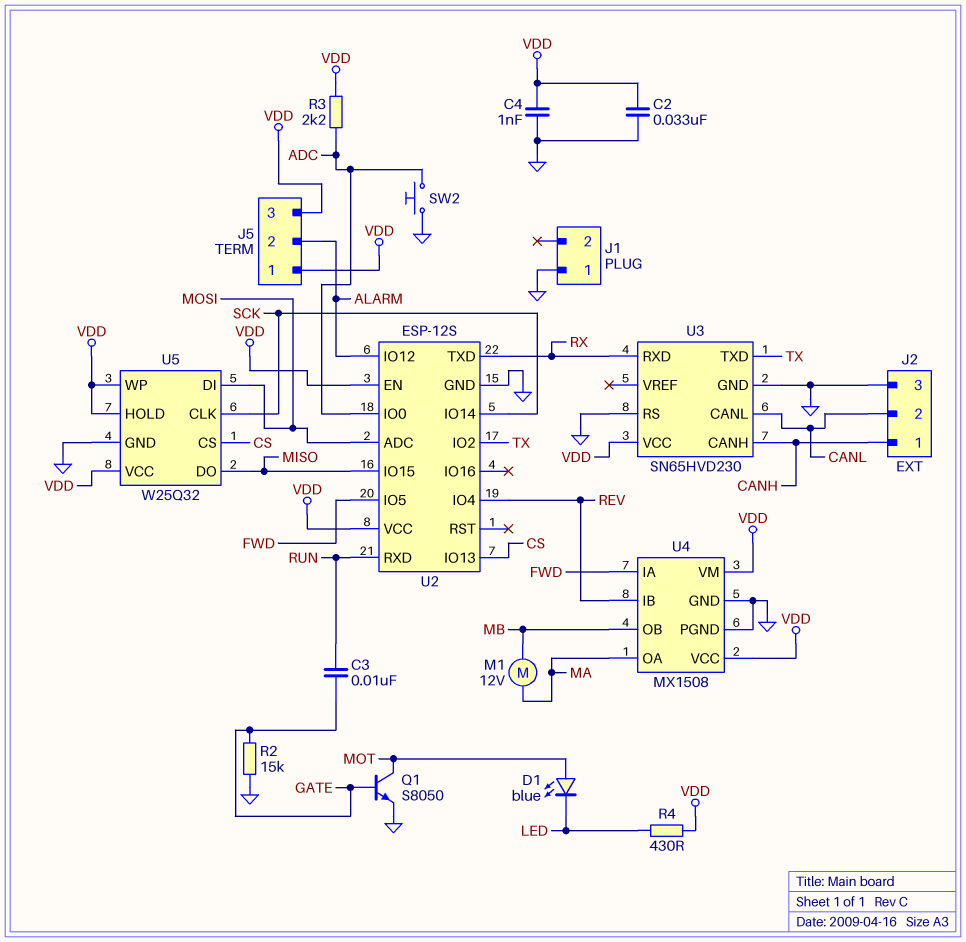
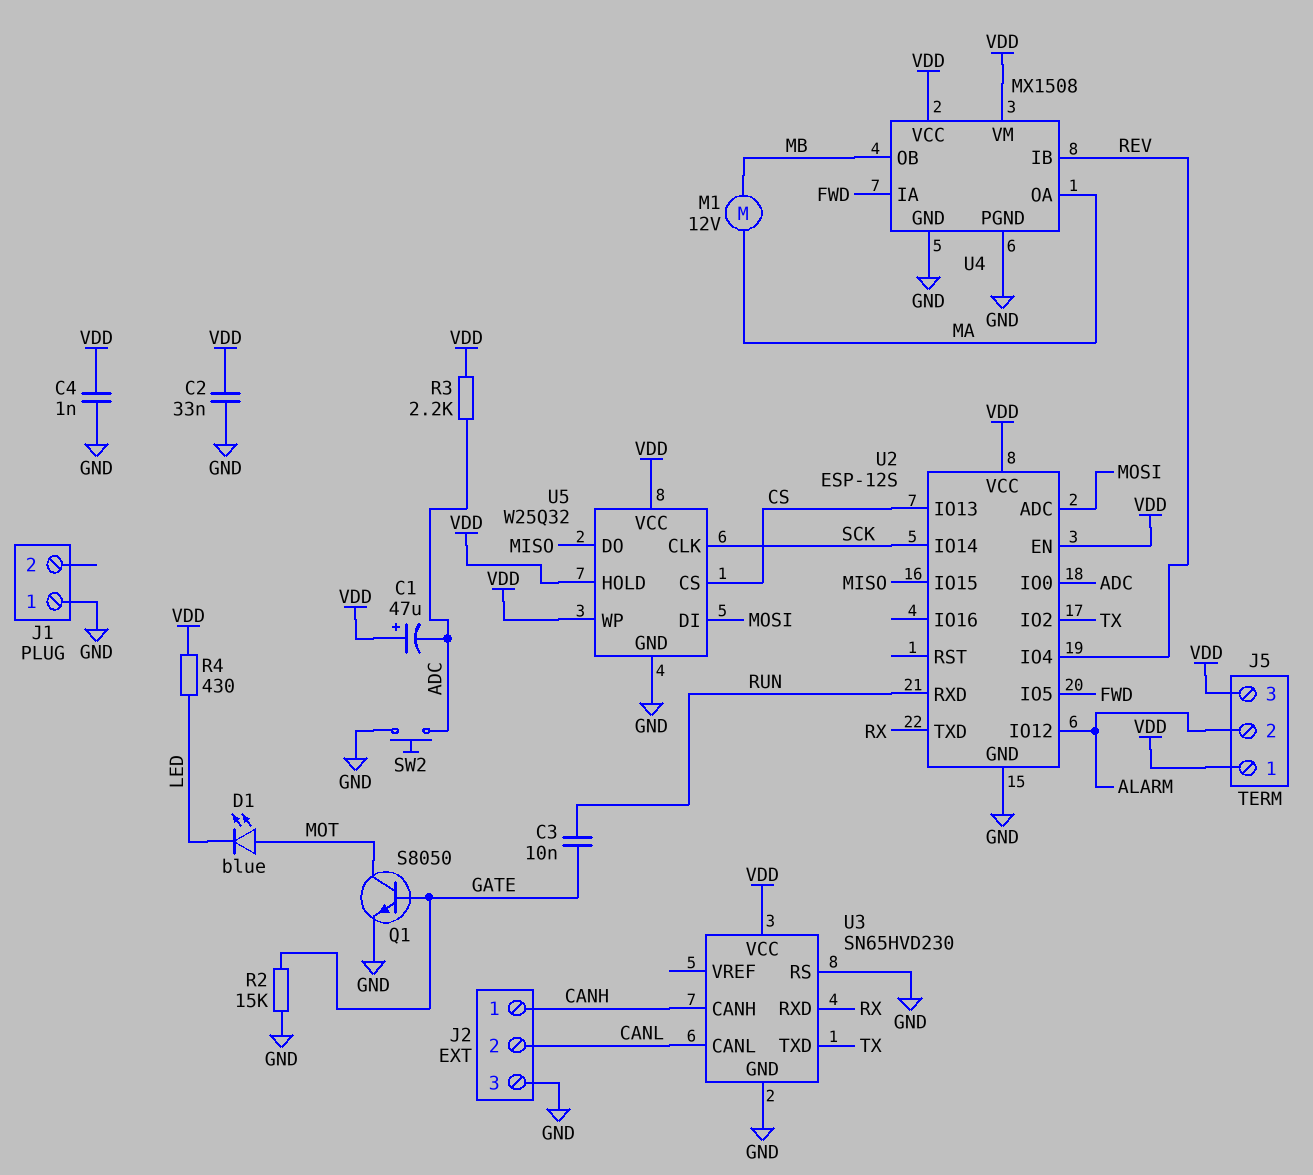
C1: none -> 47uF (plus VDD, minus ADC)

